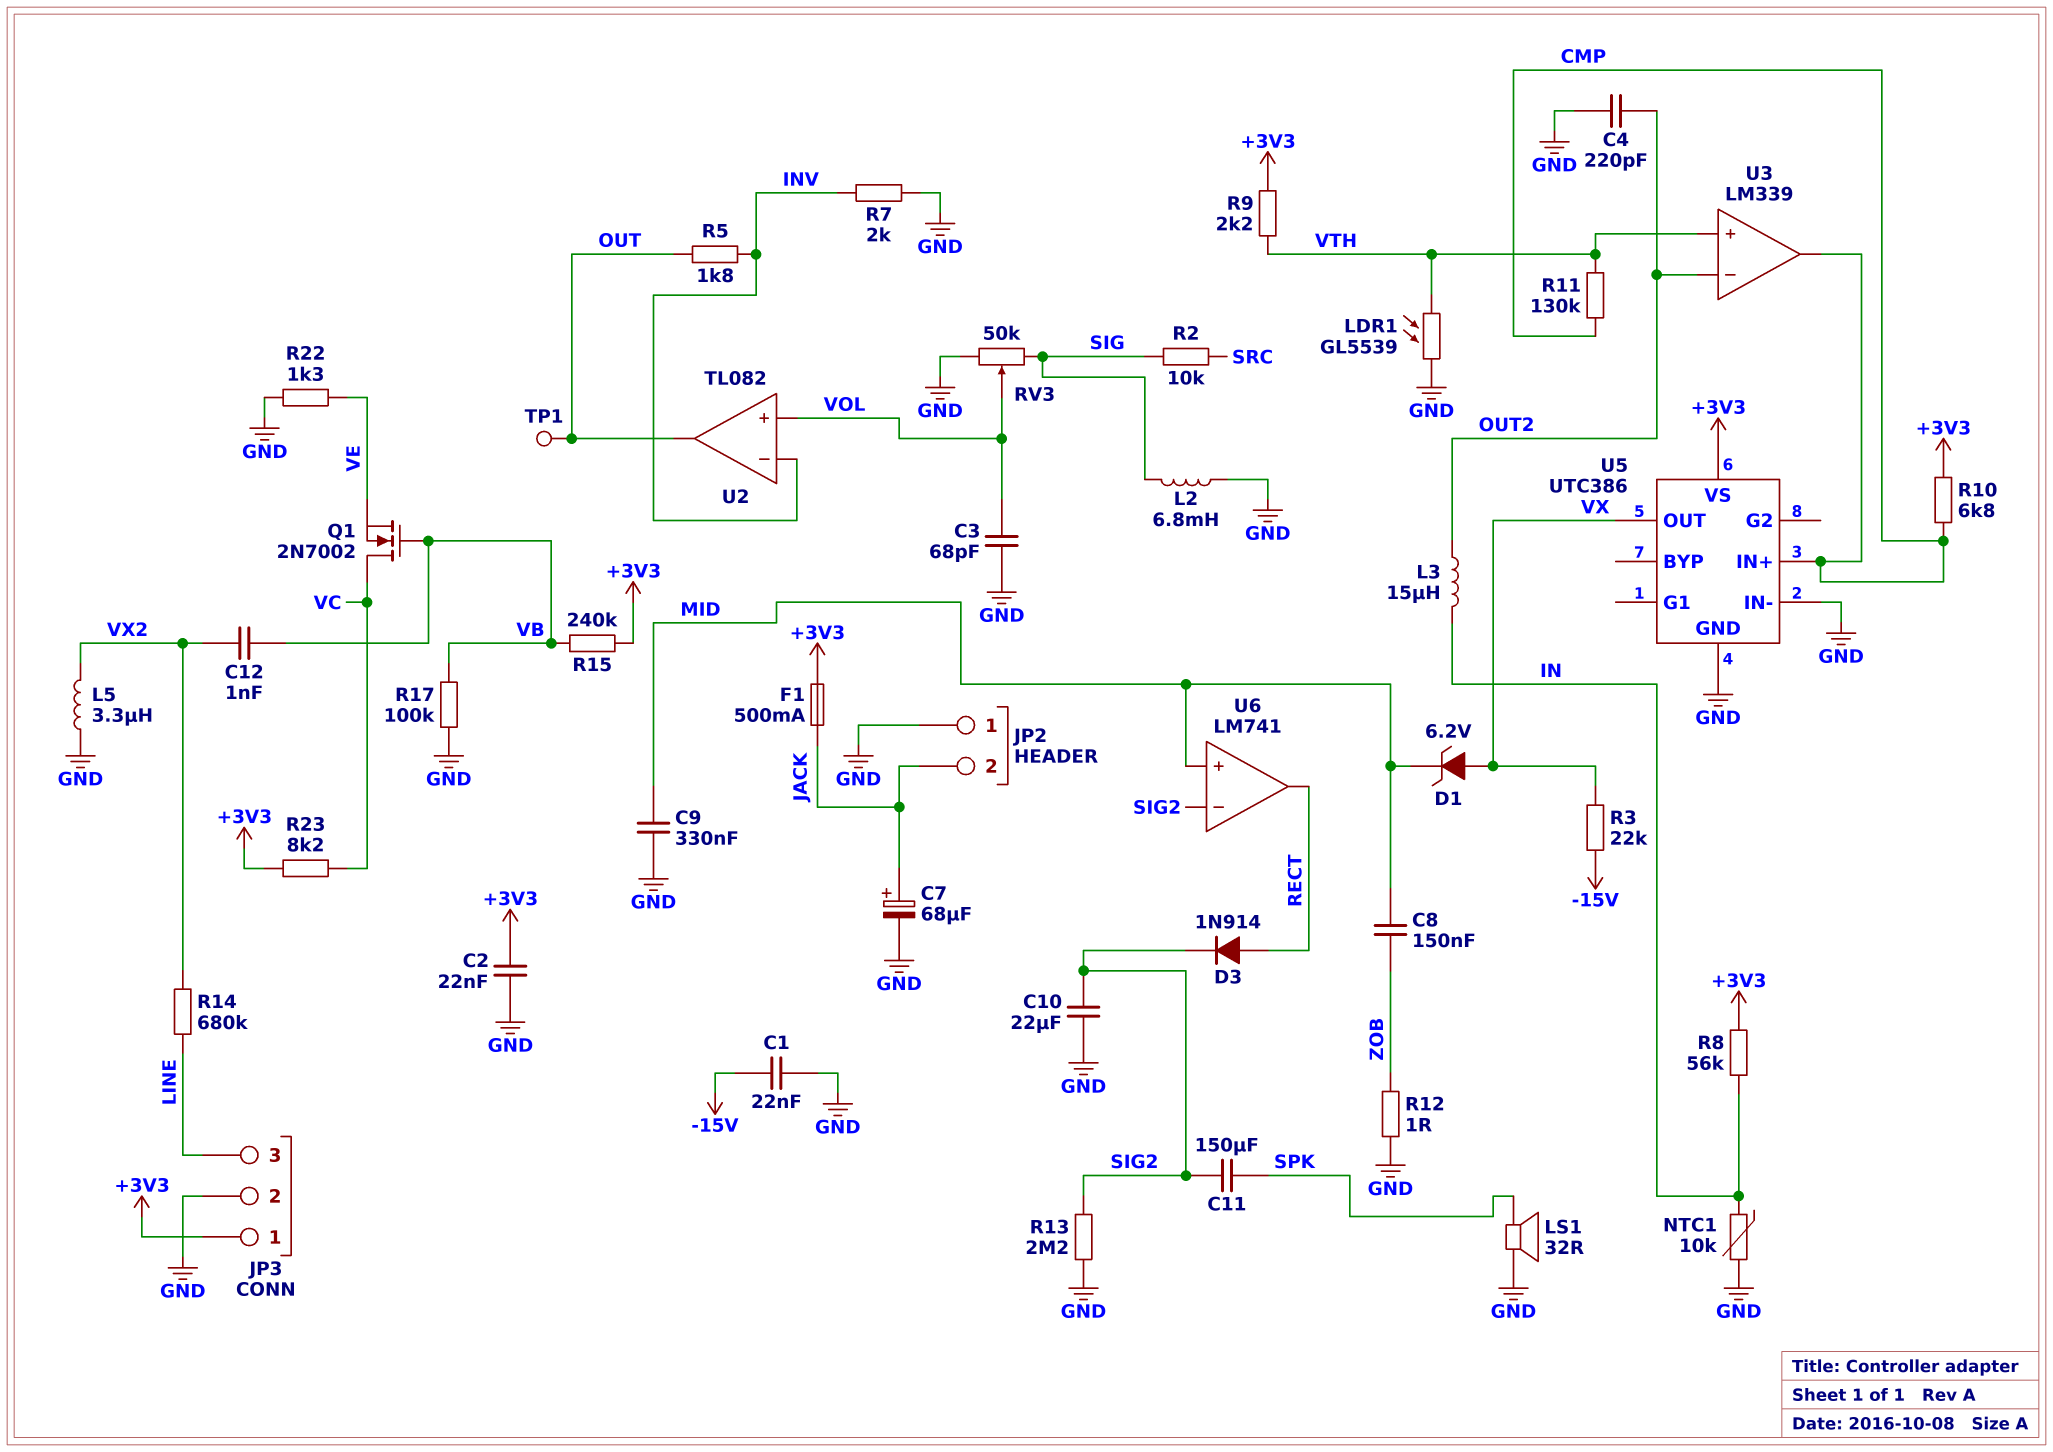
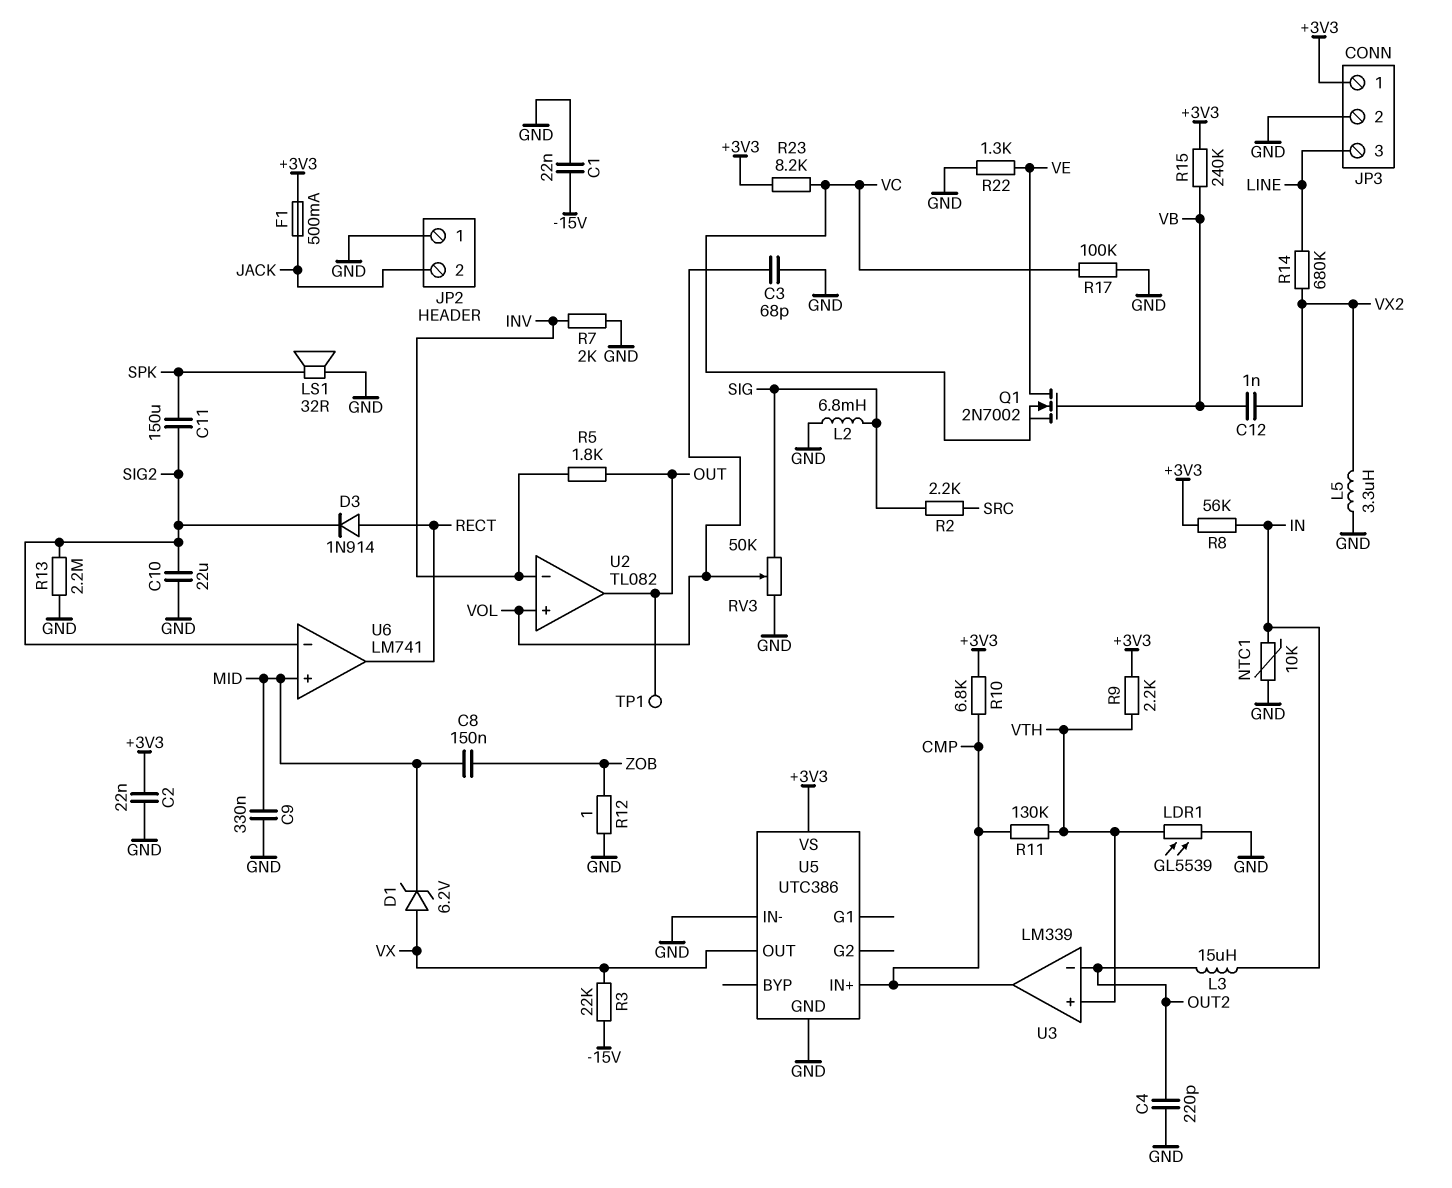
C7: 68uF (plus JACK, minus GND) -> none
Q1: NMOS 2N7002 (G VB, D VC, S VE) -> NMOS 2N7002 (G VB, D VE, S VC)
R2: 10k (SIG, SRC) -> 2.2k (SIG, SRC)
R17: 100k (GND, VB) -> 100k (GND, VC)

